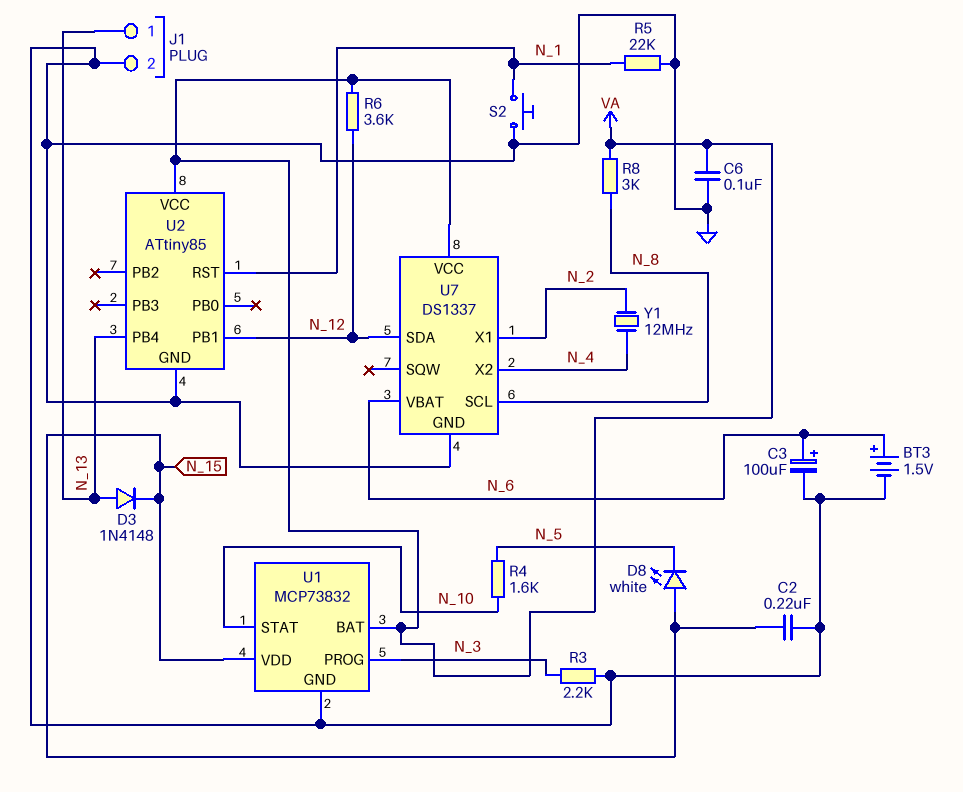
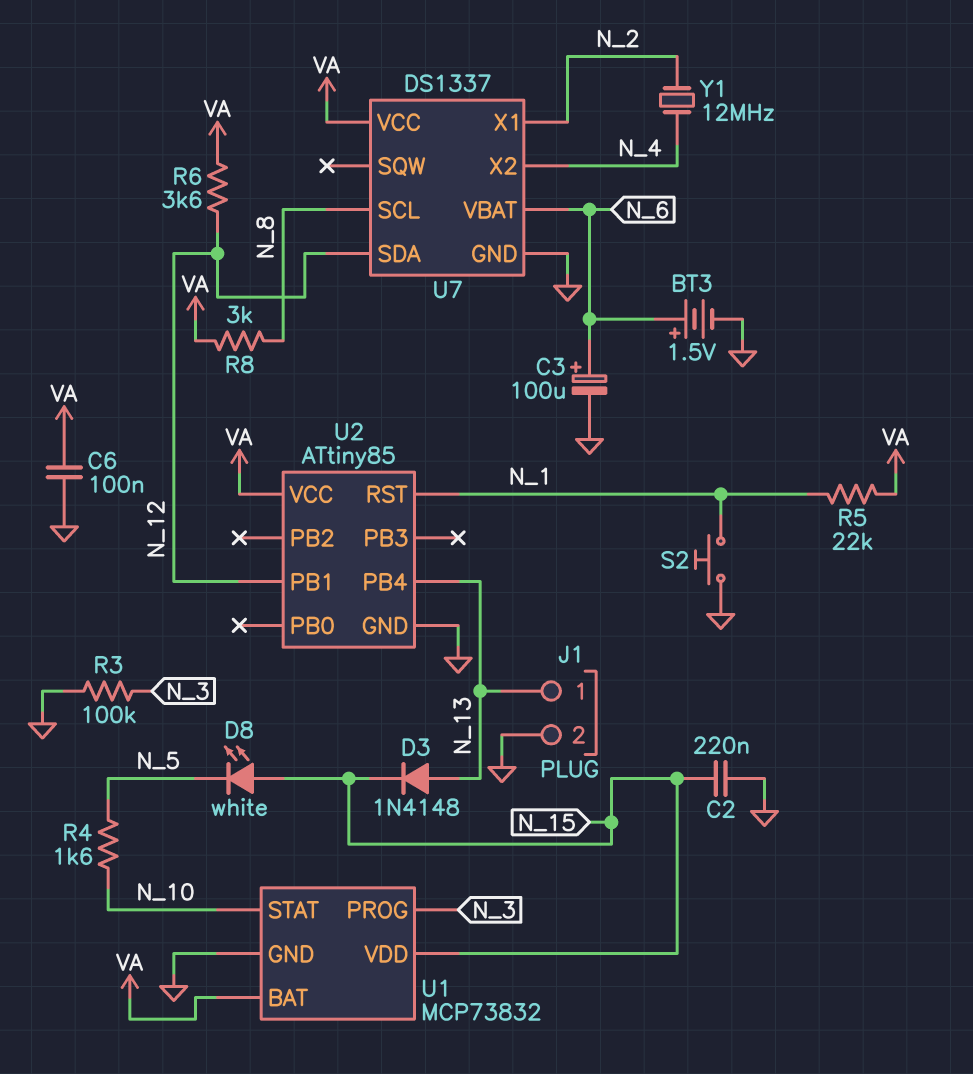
R3: 2.2k (GND, N_3) -> 100k (GND, N_3)
R5: 22k (GND, N_1) -> 22k (N_1, VA)

